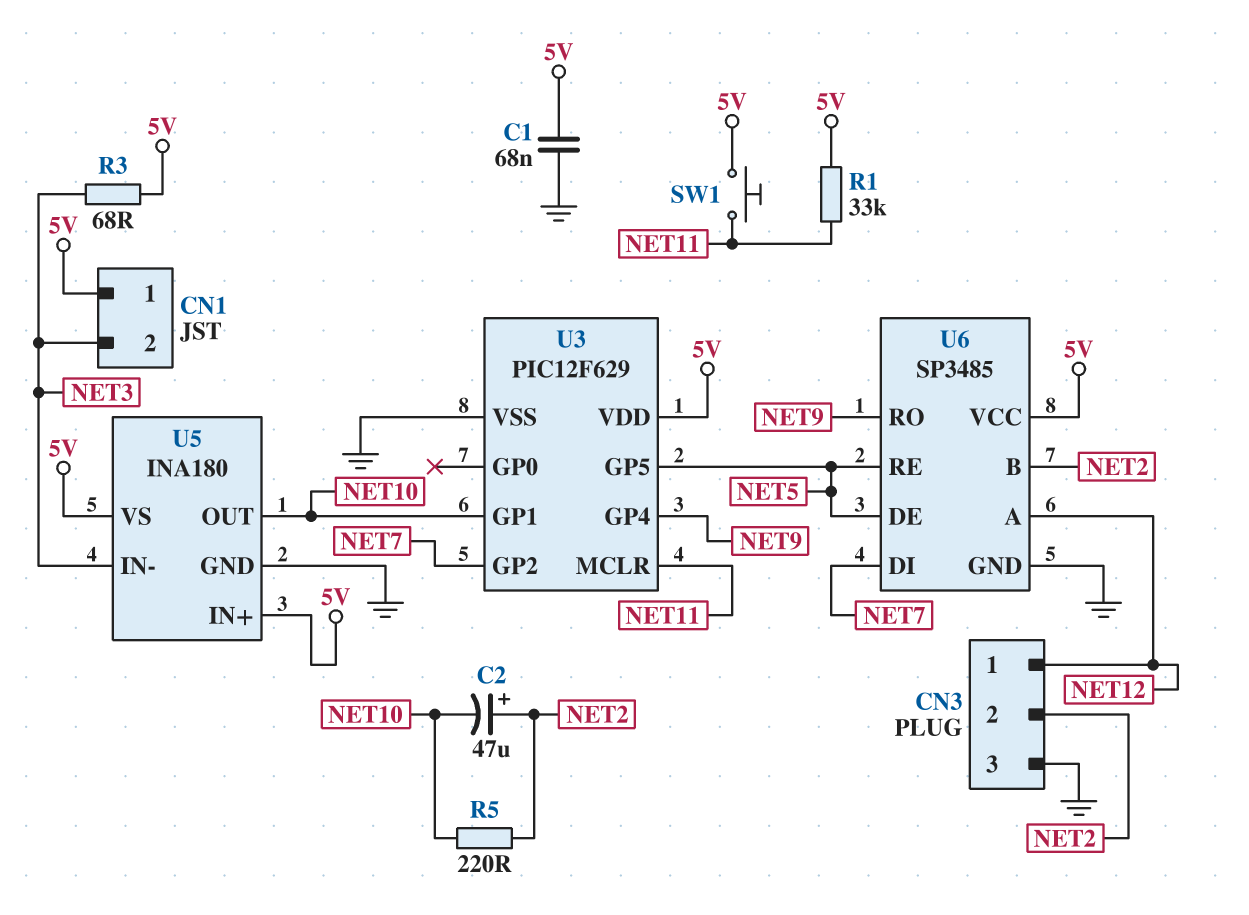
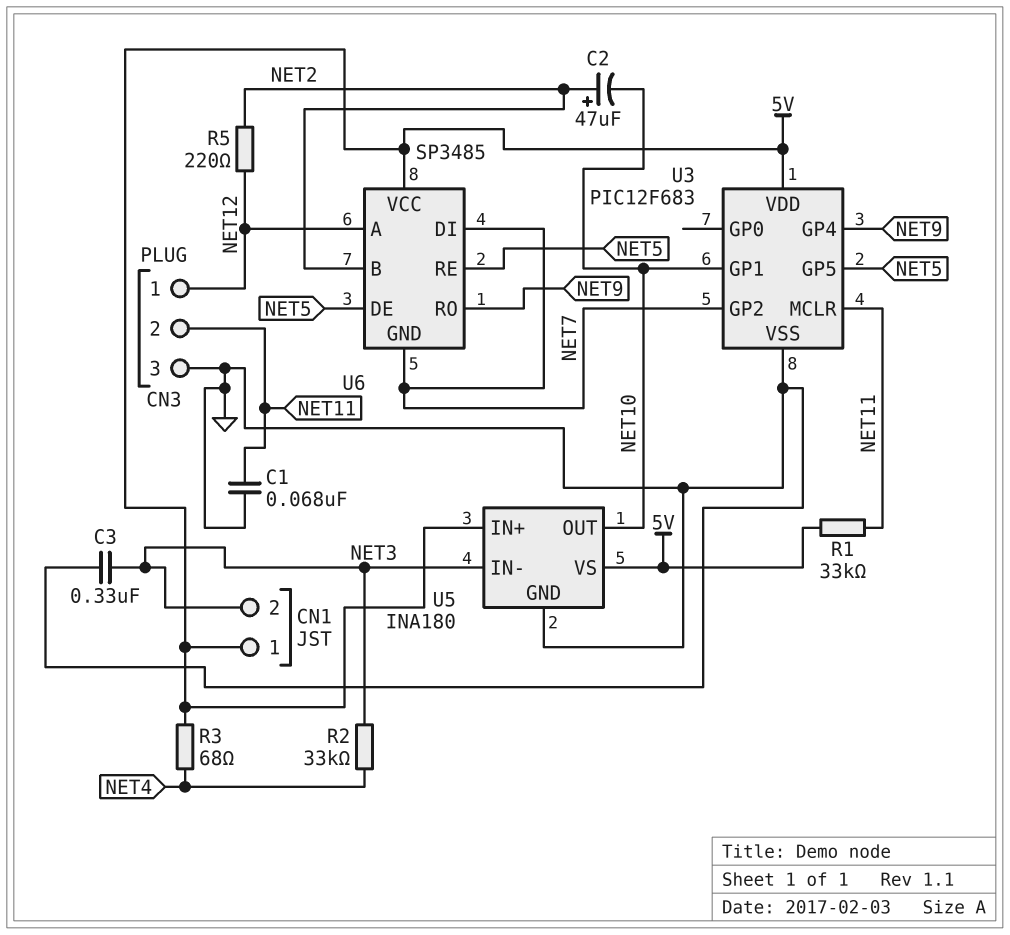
C1: 68nF (5V, GND) -> 68nF (GND, NET11)
C3: none -> 330nF (GND, NET3)
CN3 pin 2: NET2 -> NET11
R2: none -> 33k (NET3, NET4)
R3: 68 (5V, NET3) -> 68 (5V, NET4)
R5: 220 (NET2, NET10) -> 220 (NET2, NET12)
SW1: button (5V, NET11) -> none
U3: PIC12F629 -> PIC12F683
U6 pin GND: GND -> NET7

